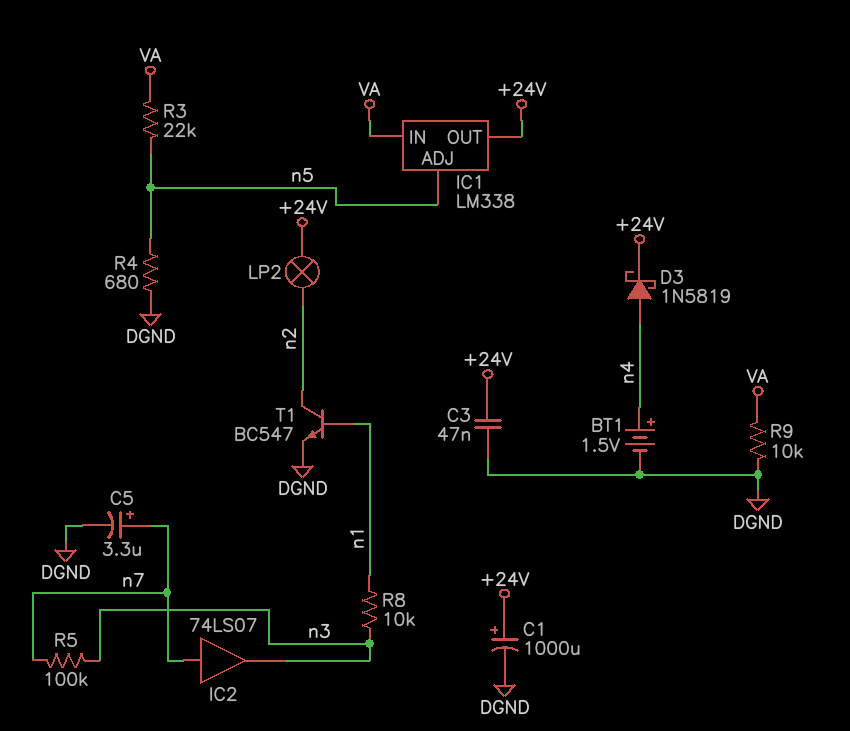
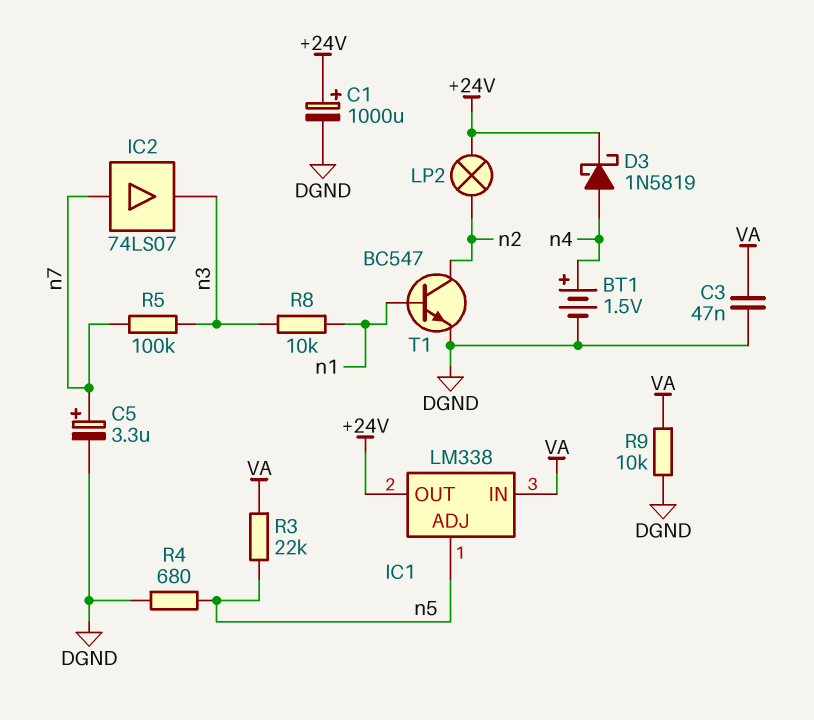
C3: 47nF (+24V, DGND) -> 47nF (DGND, VA)

